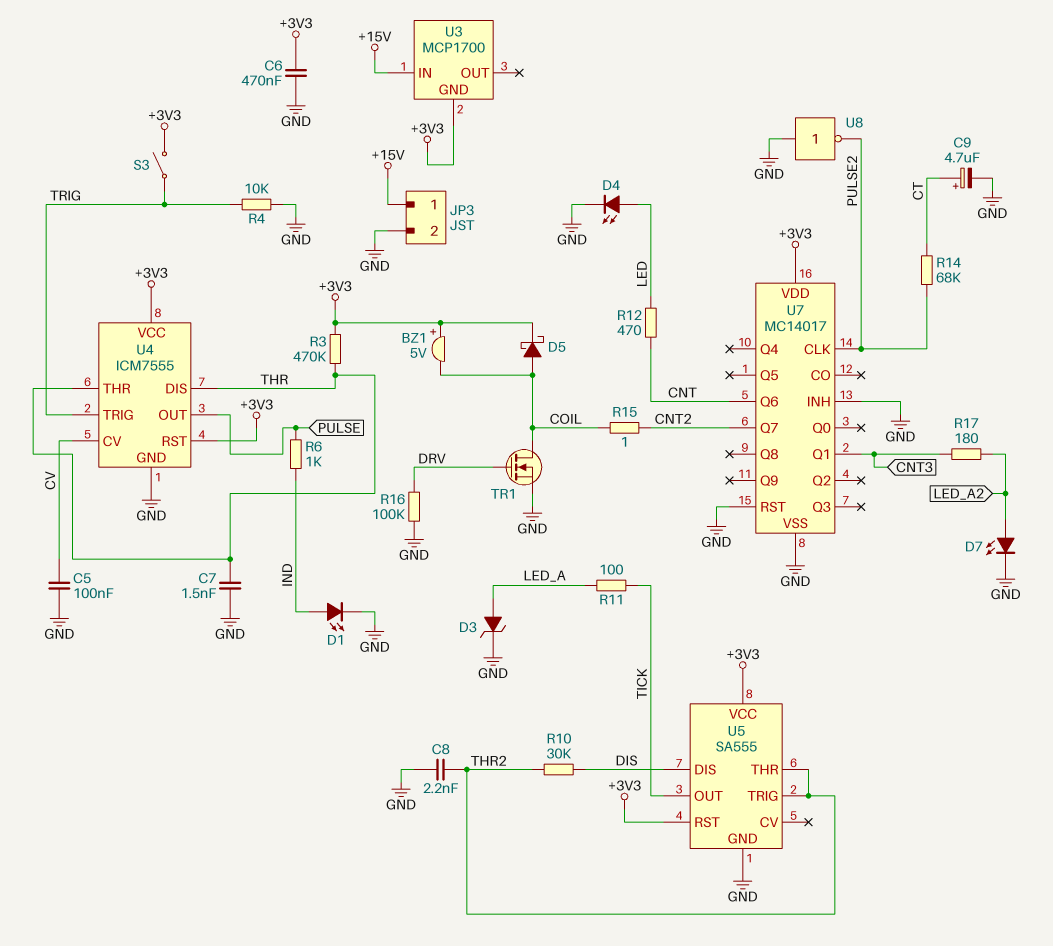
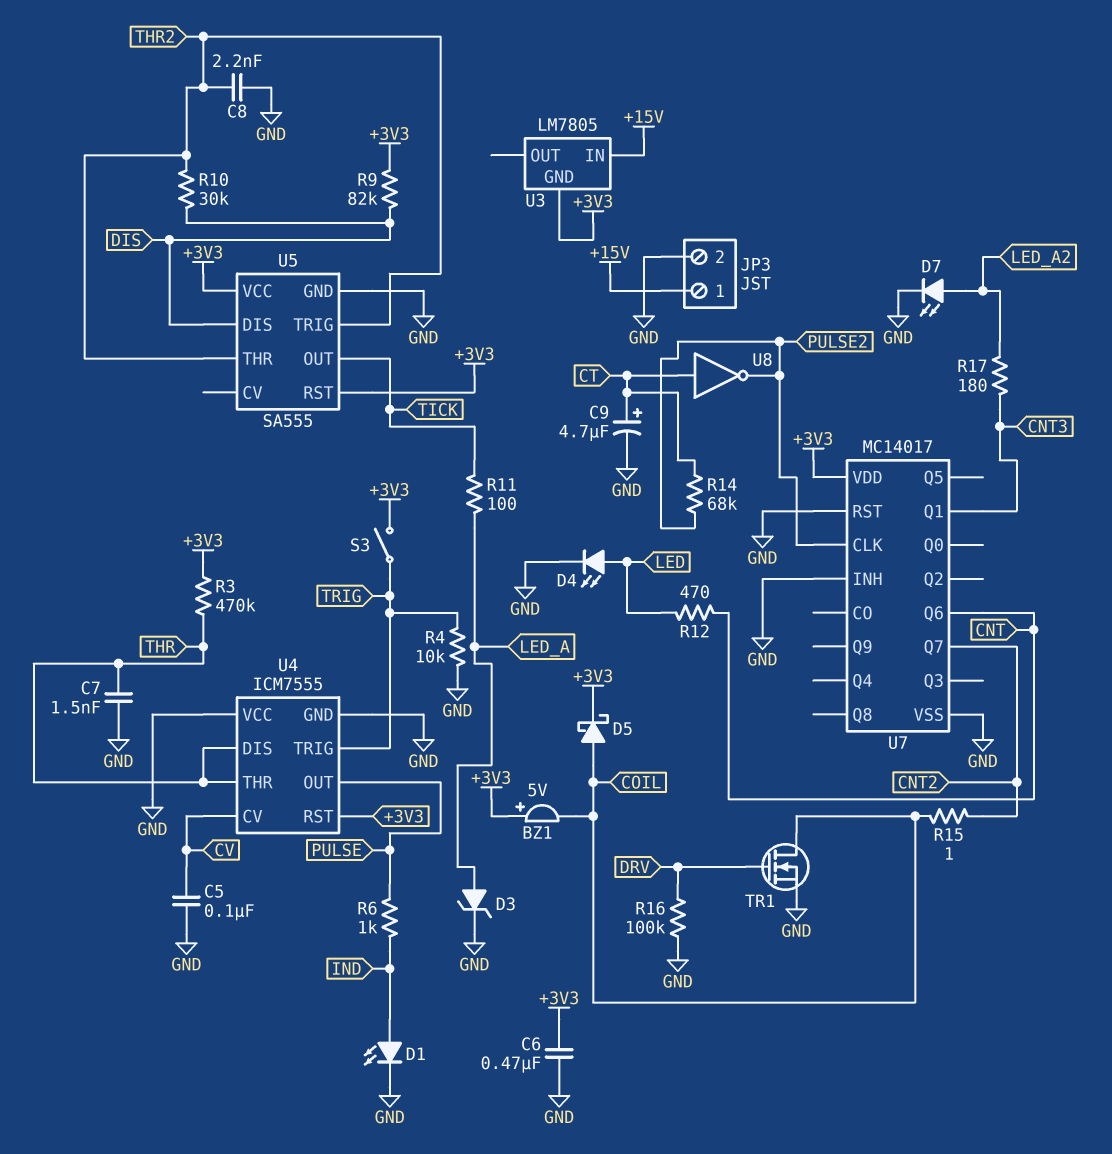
R9: none -> 82k (+3V3, DIS)
U3: MCP1700 -> LM7805
U4 pin VCC: +3V3 -> GND
U8: NOT (in GND, out PULSE2) -> NOT (in CT, out PULSE2)

